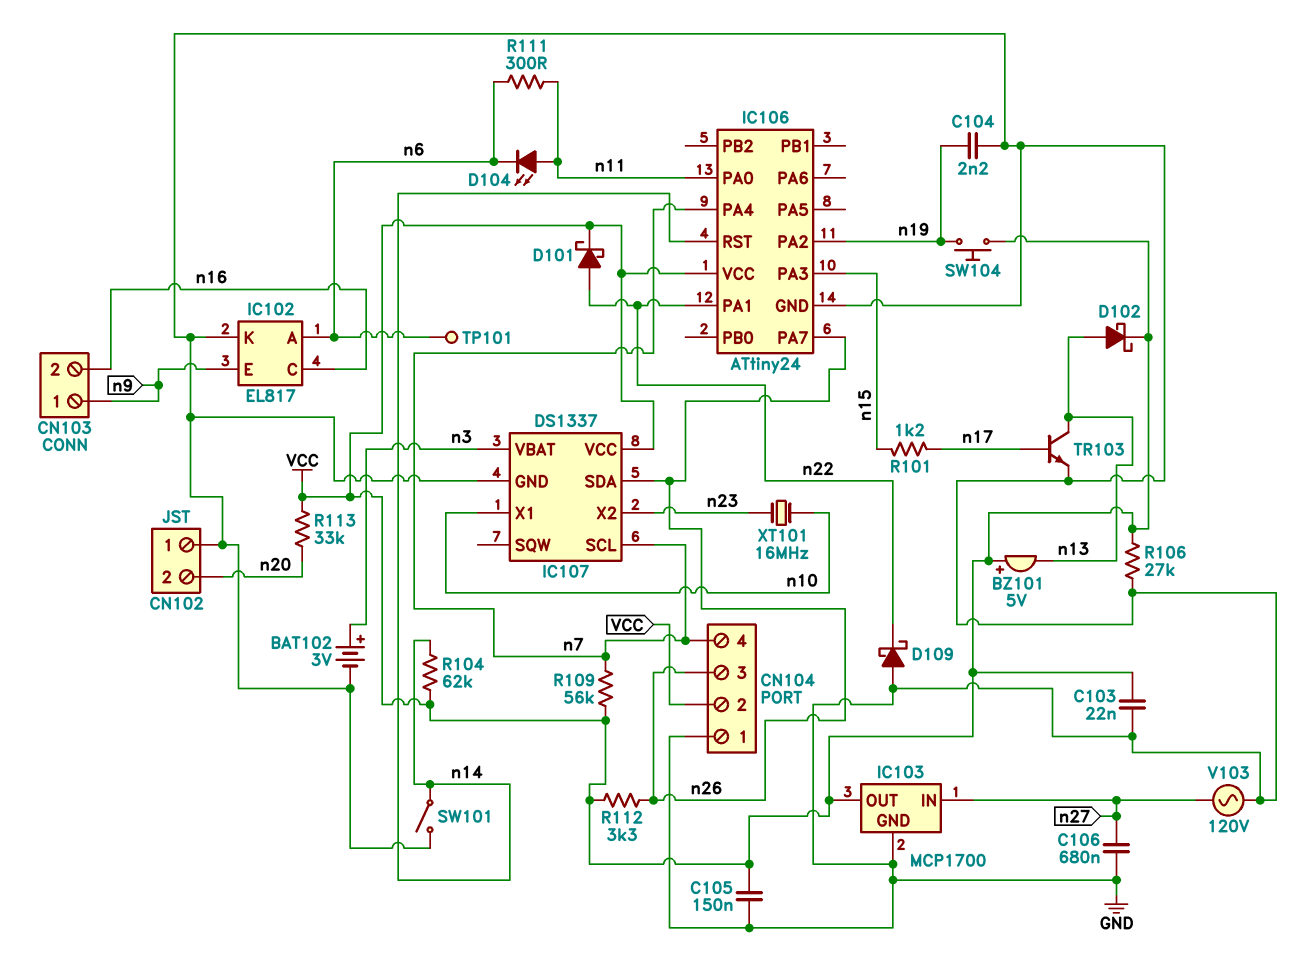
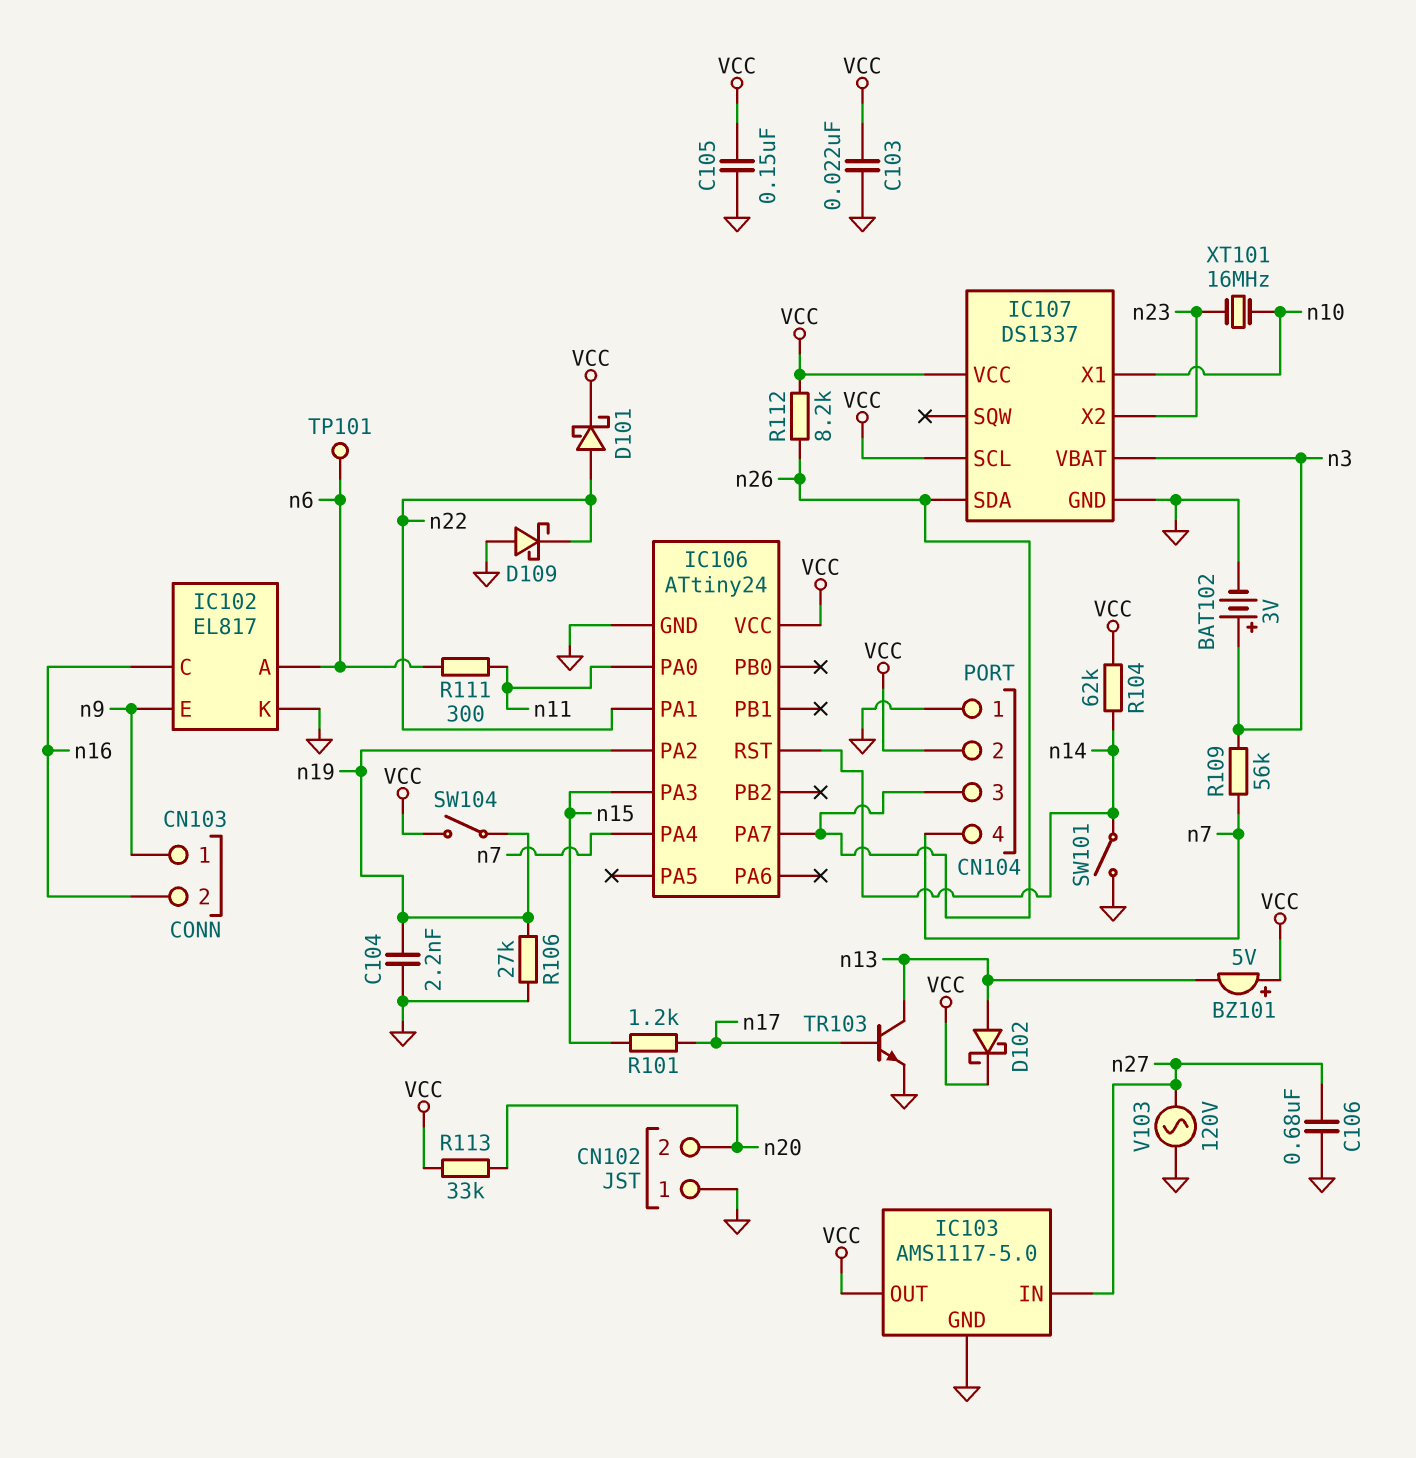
D104: LED (A n11, K n6) -> none
IC103: MCP1700 -> AMS1117-5.0
IC107 pin SCL: n7 -> VCC
R106: 27k (GND, VCC) -> 27k (GND, n19)
R109: 56k (VCC, n7) -> 56k (n3, n7)
R112: 3.3k (VCC, n26) -> 8.2k (VCC, n26)
SW104: button (VCC, n19) -> switch (VCC, n19)

